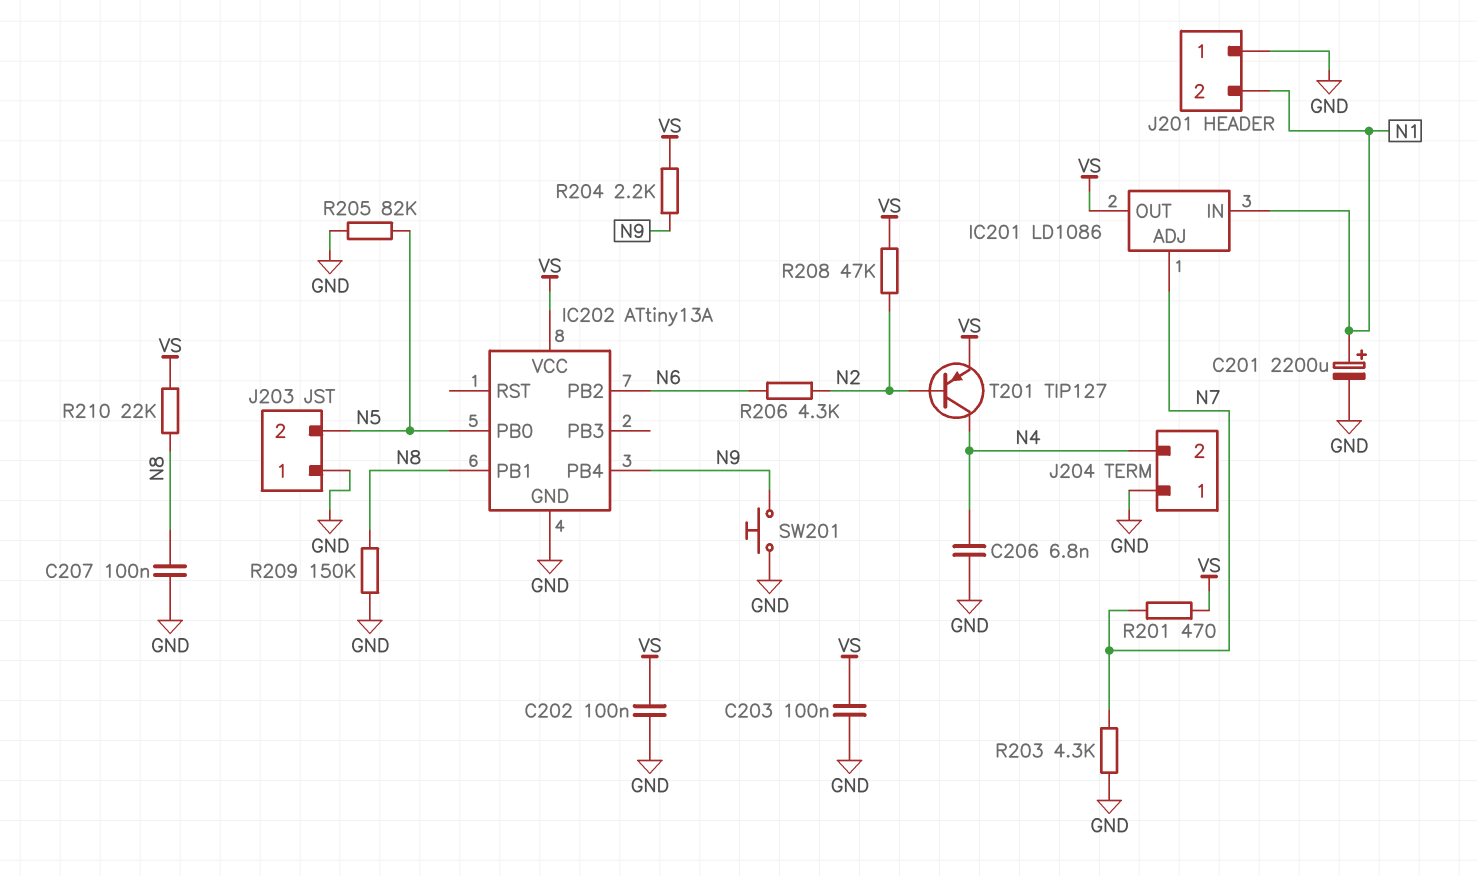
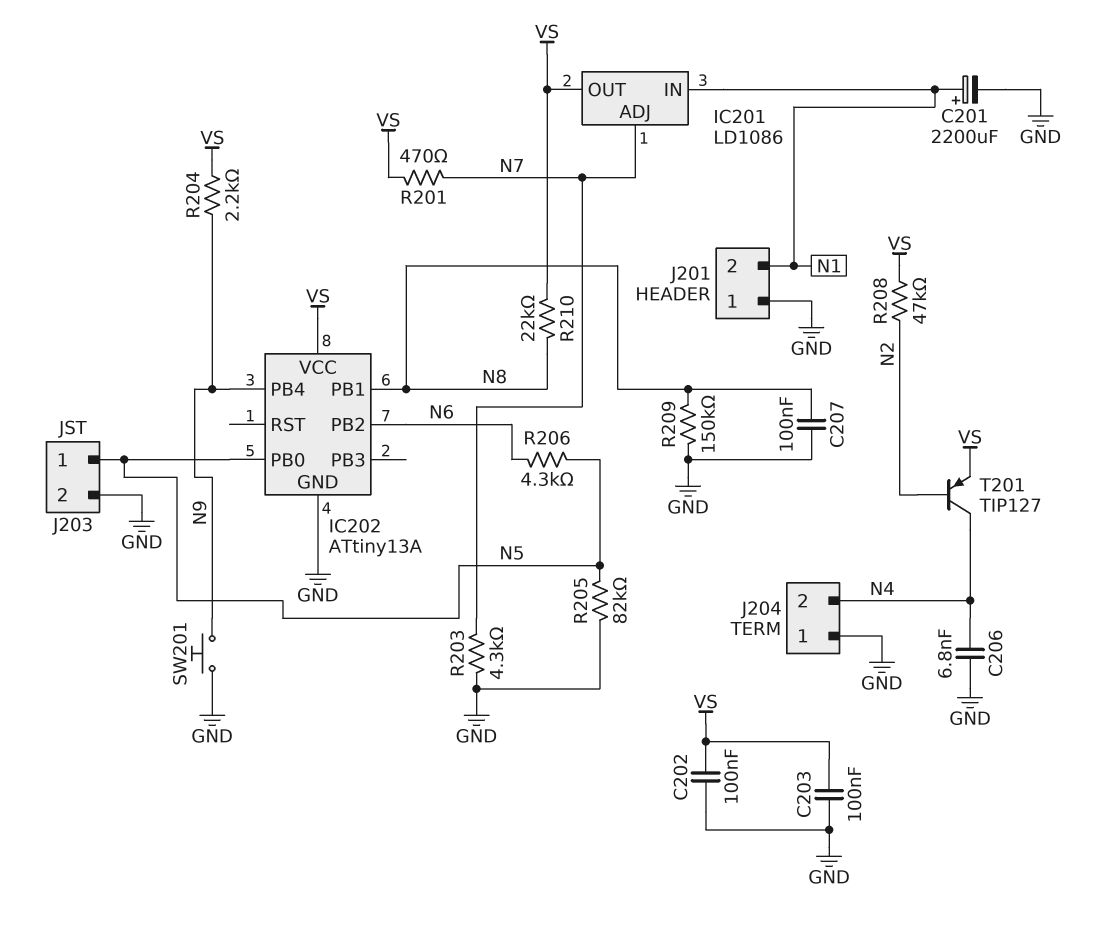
J203 pin 1: GND -> N5
J203 pin 2: N5 -> GND
R206: 4.3k (N2, N6) -> 4.3k (N5, N6)

